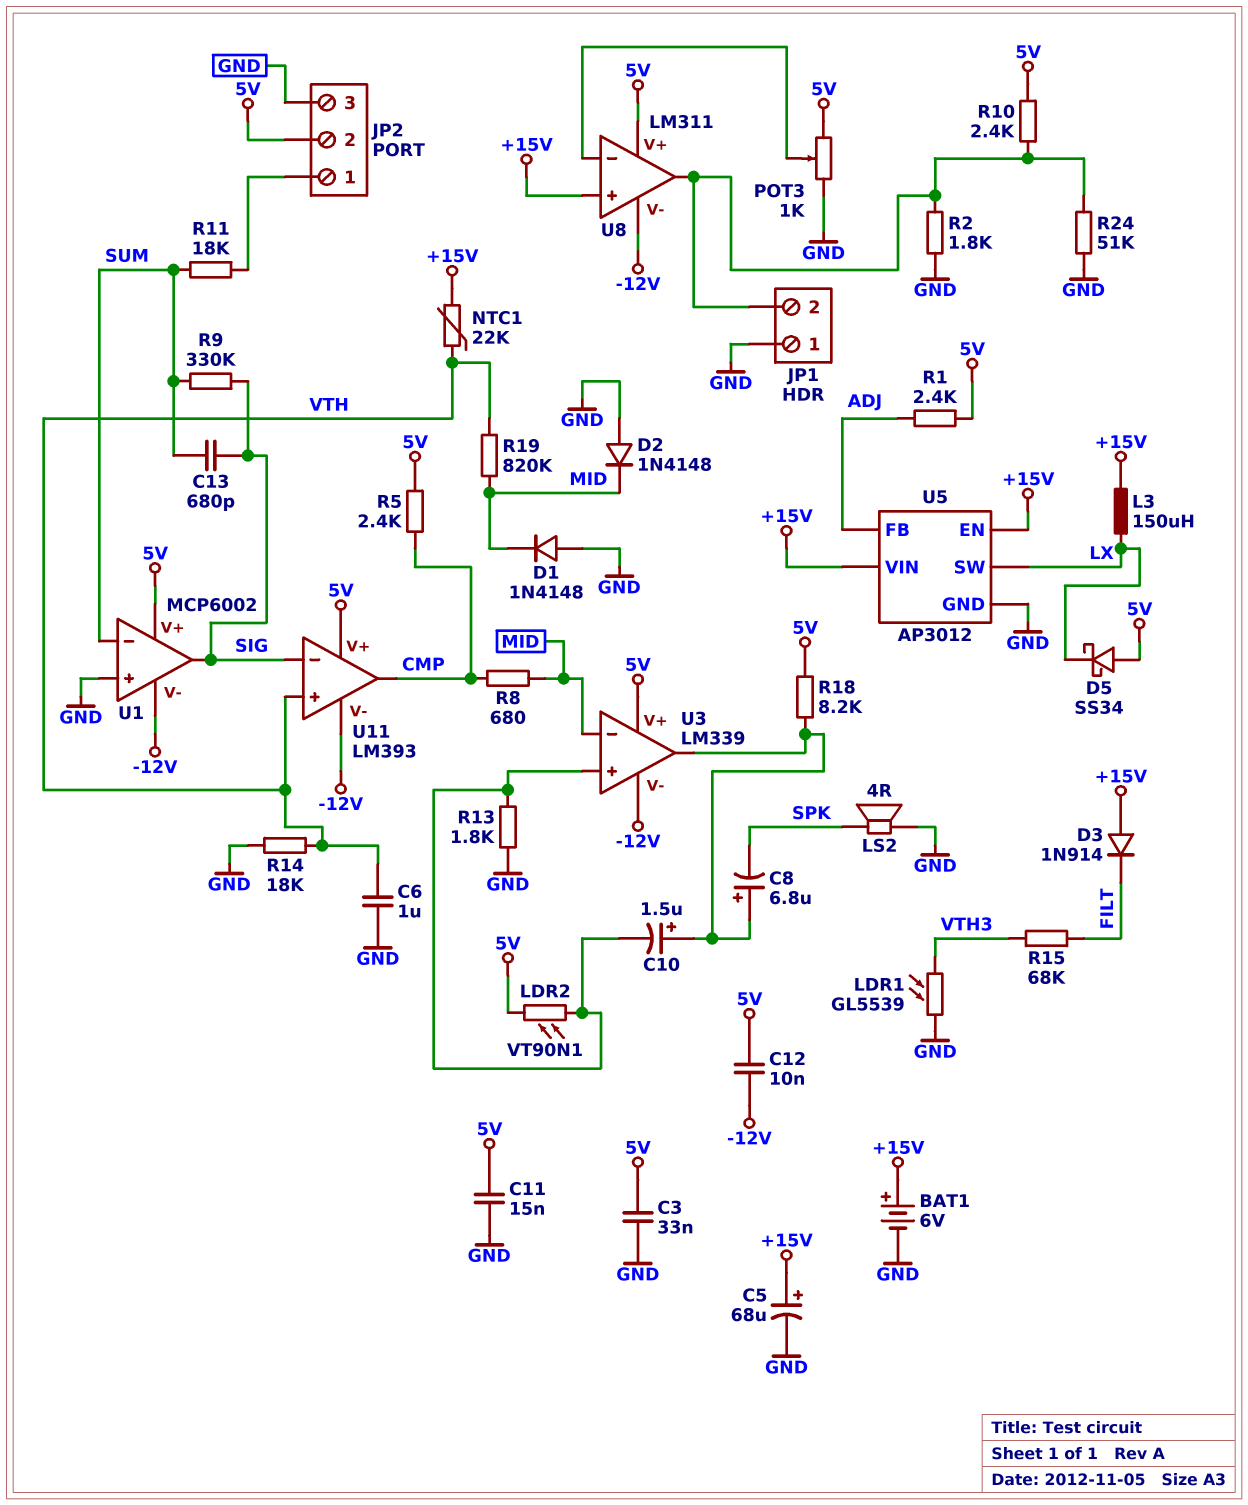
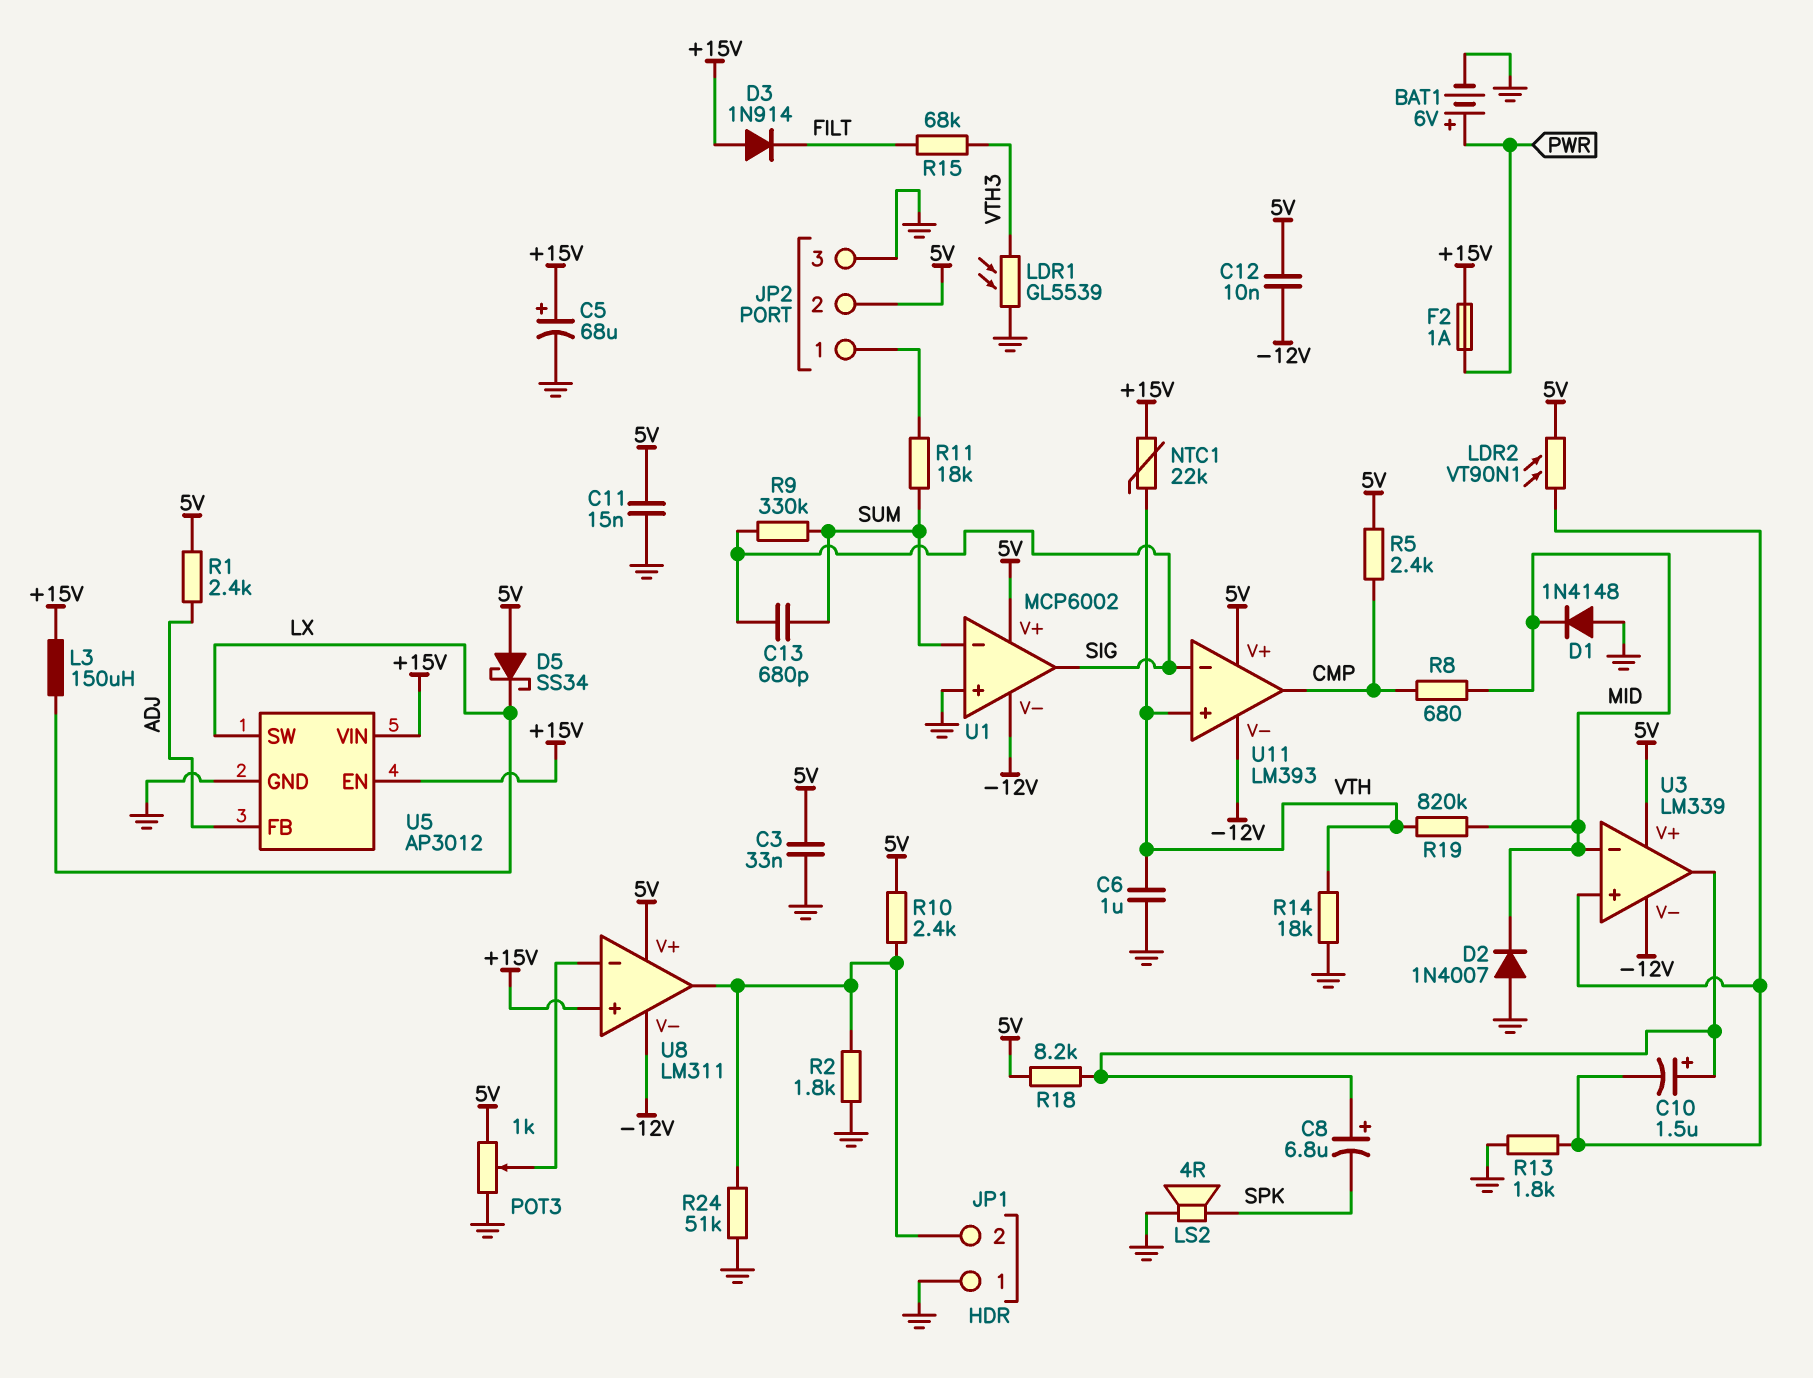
BAT1: 6V (plus +15V, minus GND) -> 6V (plus PWR, minus GND)
D2: diode 1N4148 (A GND, K MID) -> diode 1N4007 (A GND, K MID)
F2: none -> 1A (+15V, PWR)

